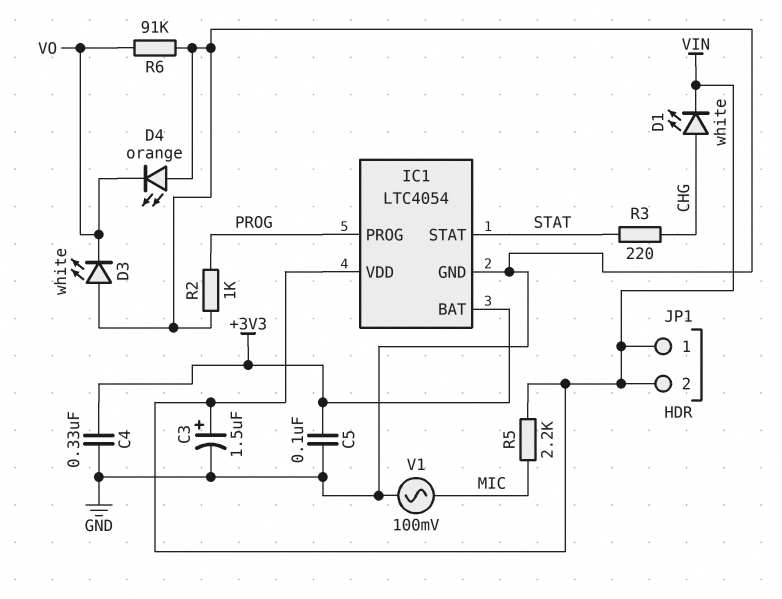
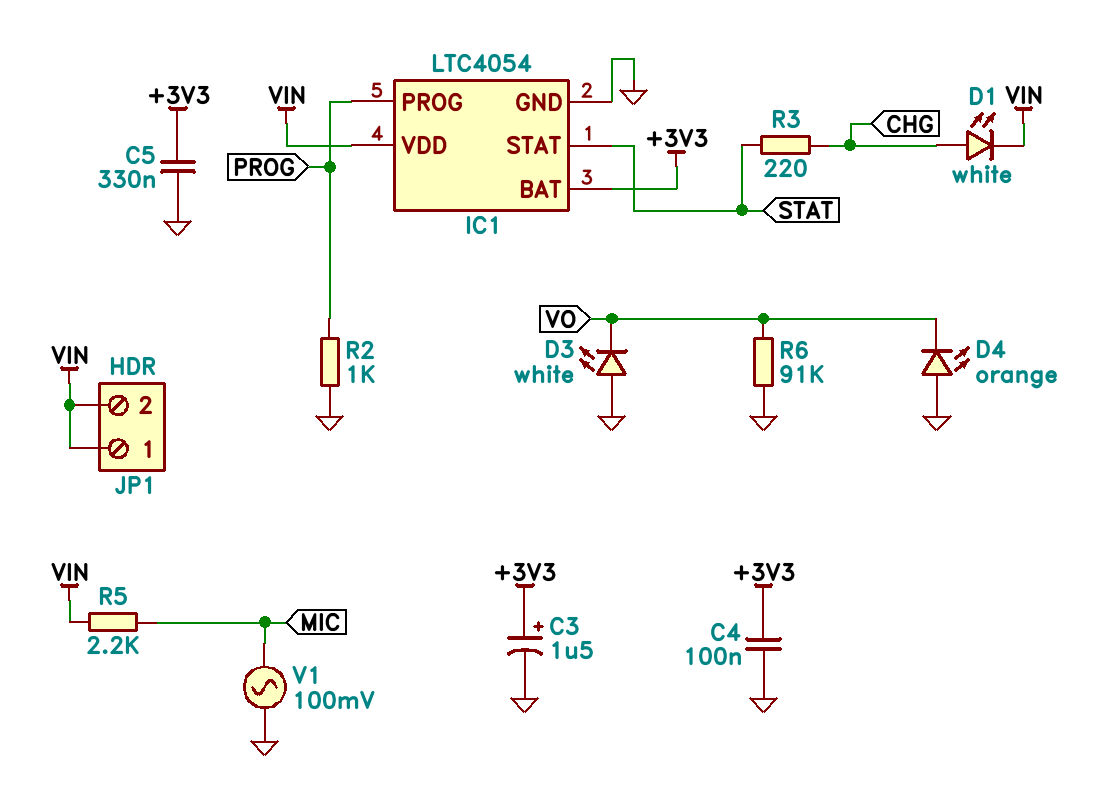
C3: 1.5uF (plus VIN, minus GND) -> 1.5uF (plus +3V3, minus GND)
C4: 330nF (+3V3, GND) -> 100nF (+3V3, GND)
C5: 100nF (+3V3, GND) -> 330nF (+3V3, GND)

